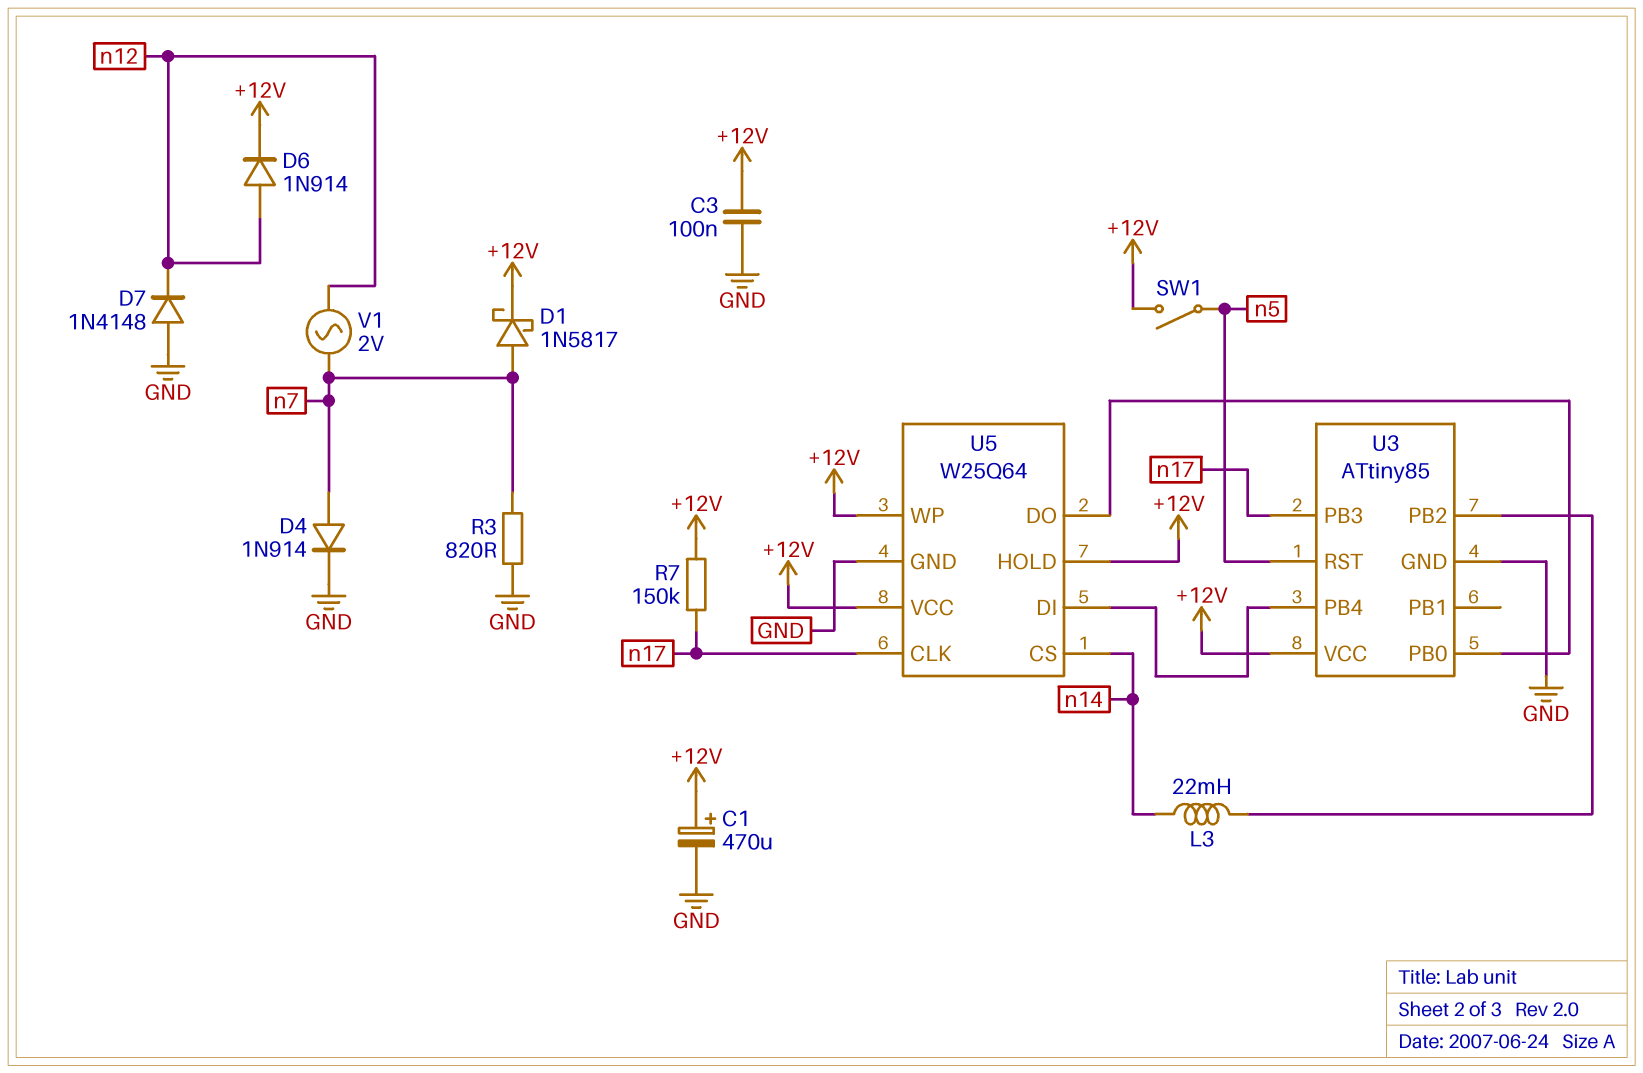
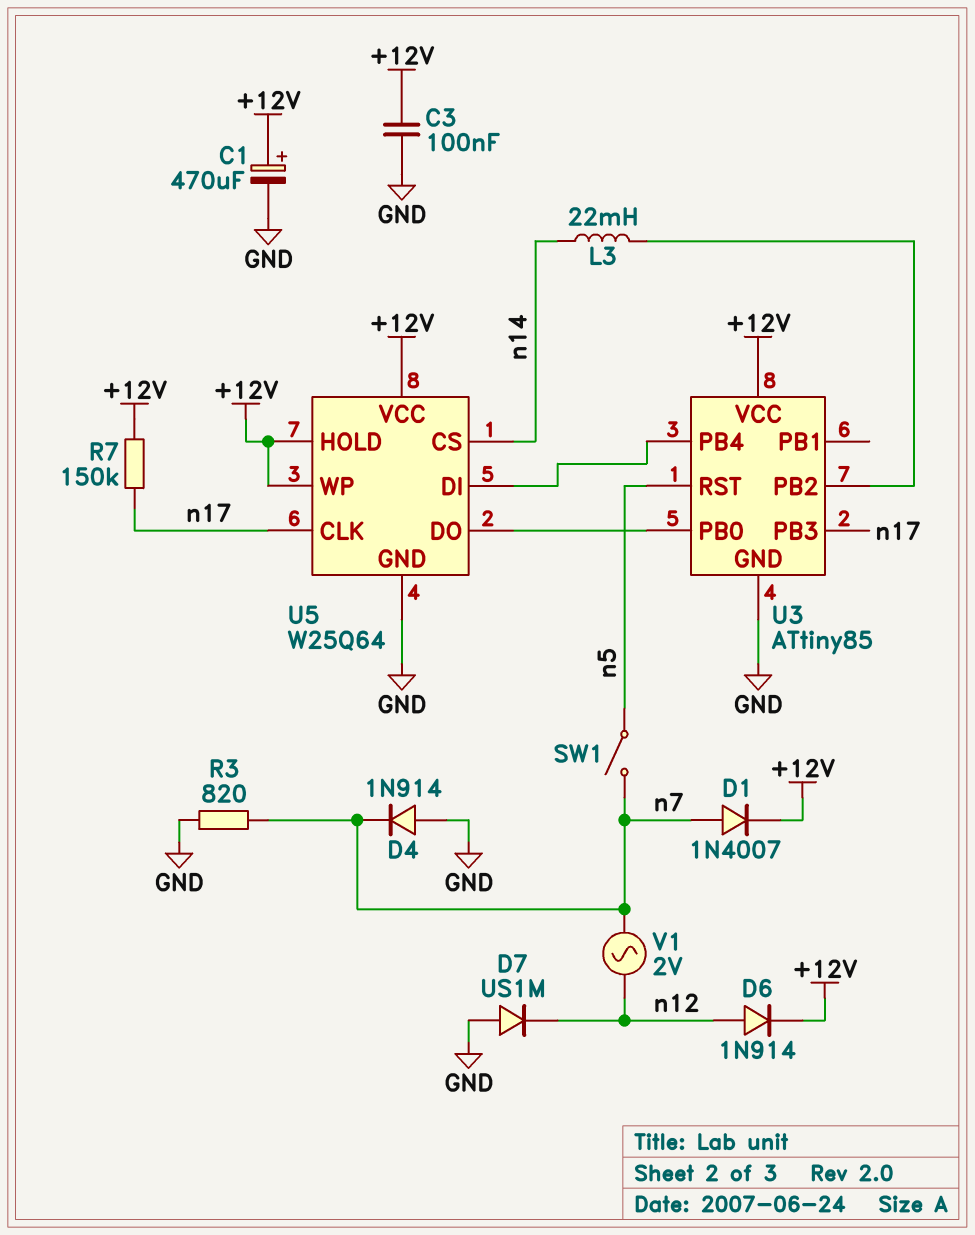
D1: schottky 1N5817 (A n7, K +12V) -> diode 1N4007 (A n7, K +12V)
D4: diode 1N914 (A n7, K GND) -> diode 1N914 (A GND, K n7)
D7: diode 1N4148 (A GND, K n12) -> diode US1M (A GND, K n12)
SW1: switch (+12V, n5) -> switch (n5, n7)

